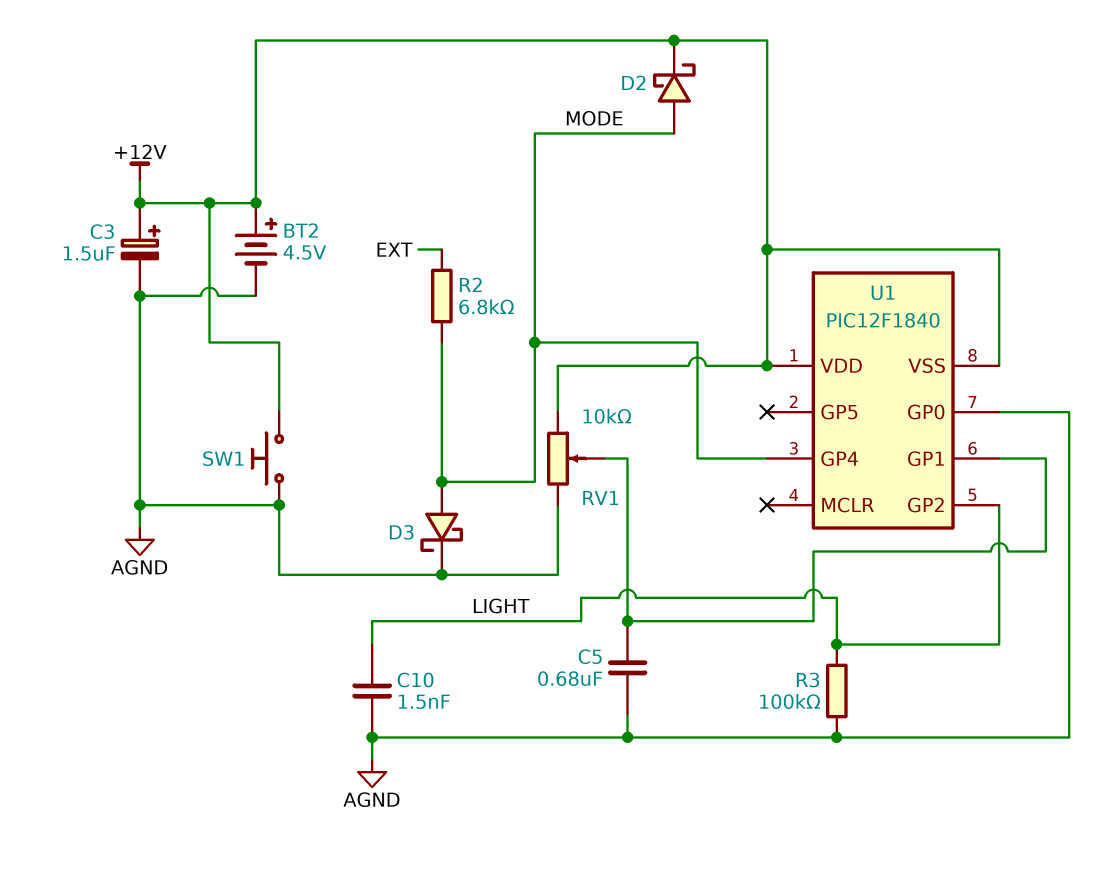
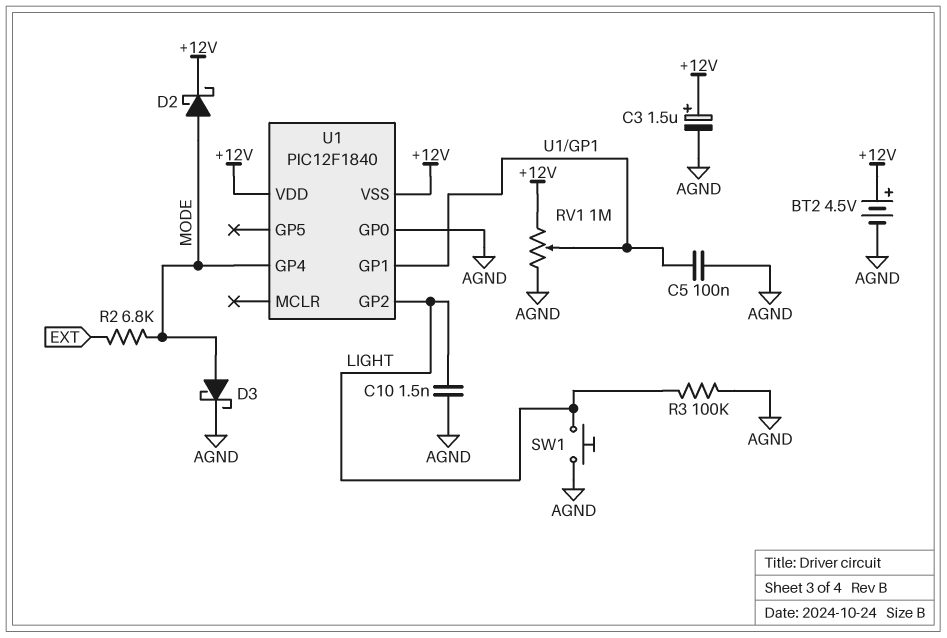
C5: 680nF (AGND, U1/GP1) -> 100nF (AGND, U1/GP1)
RV1: 10k (+12V, AGND, wiper U1/GP1) -> 1M (+12V, AGND, wiper U1/GP1)
SW1: button (+12V, AGND) -> button (AGND, LIGHT)

